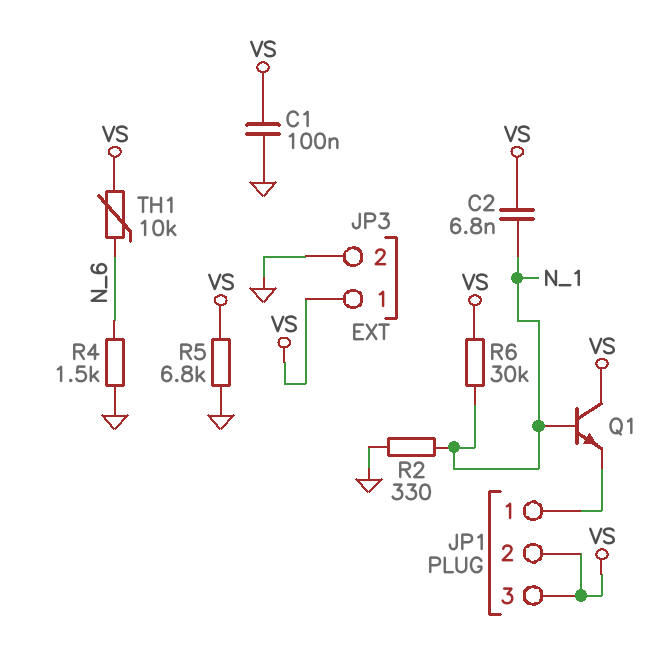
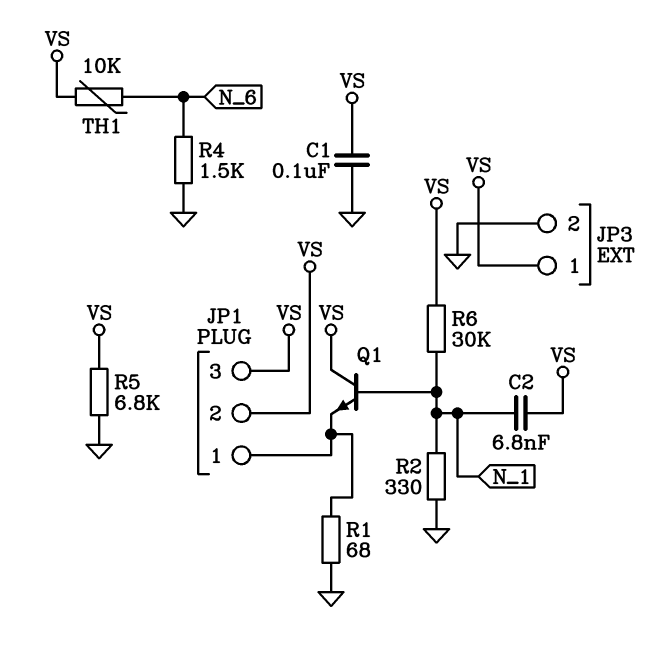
R1: none -> 68 (GND, JP1/1)

